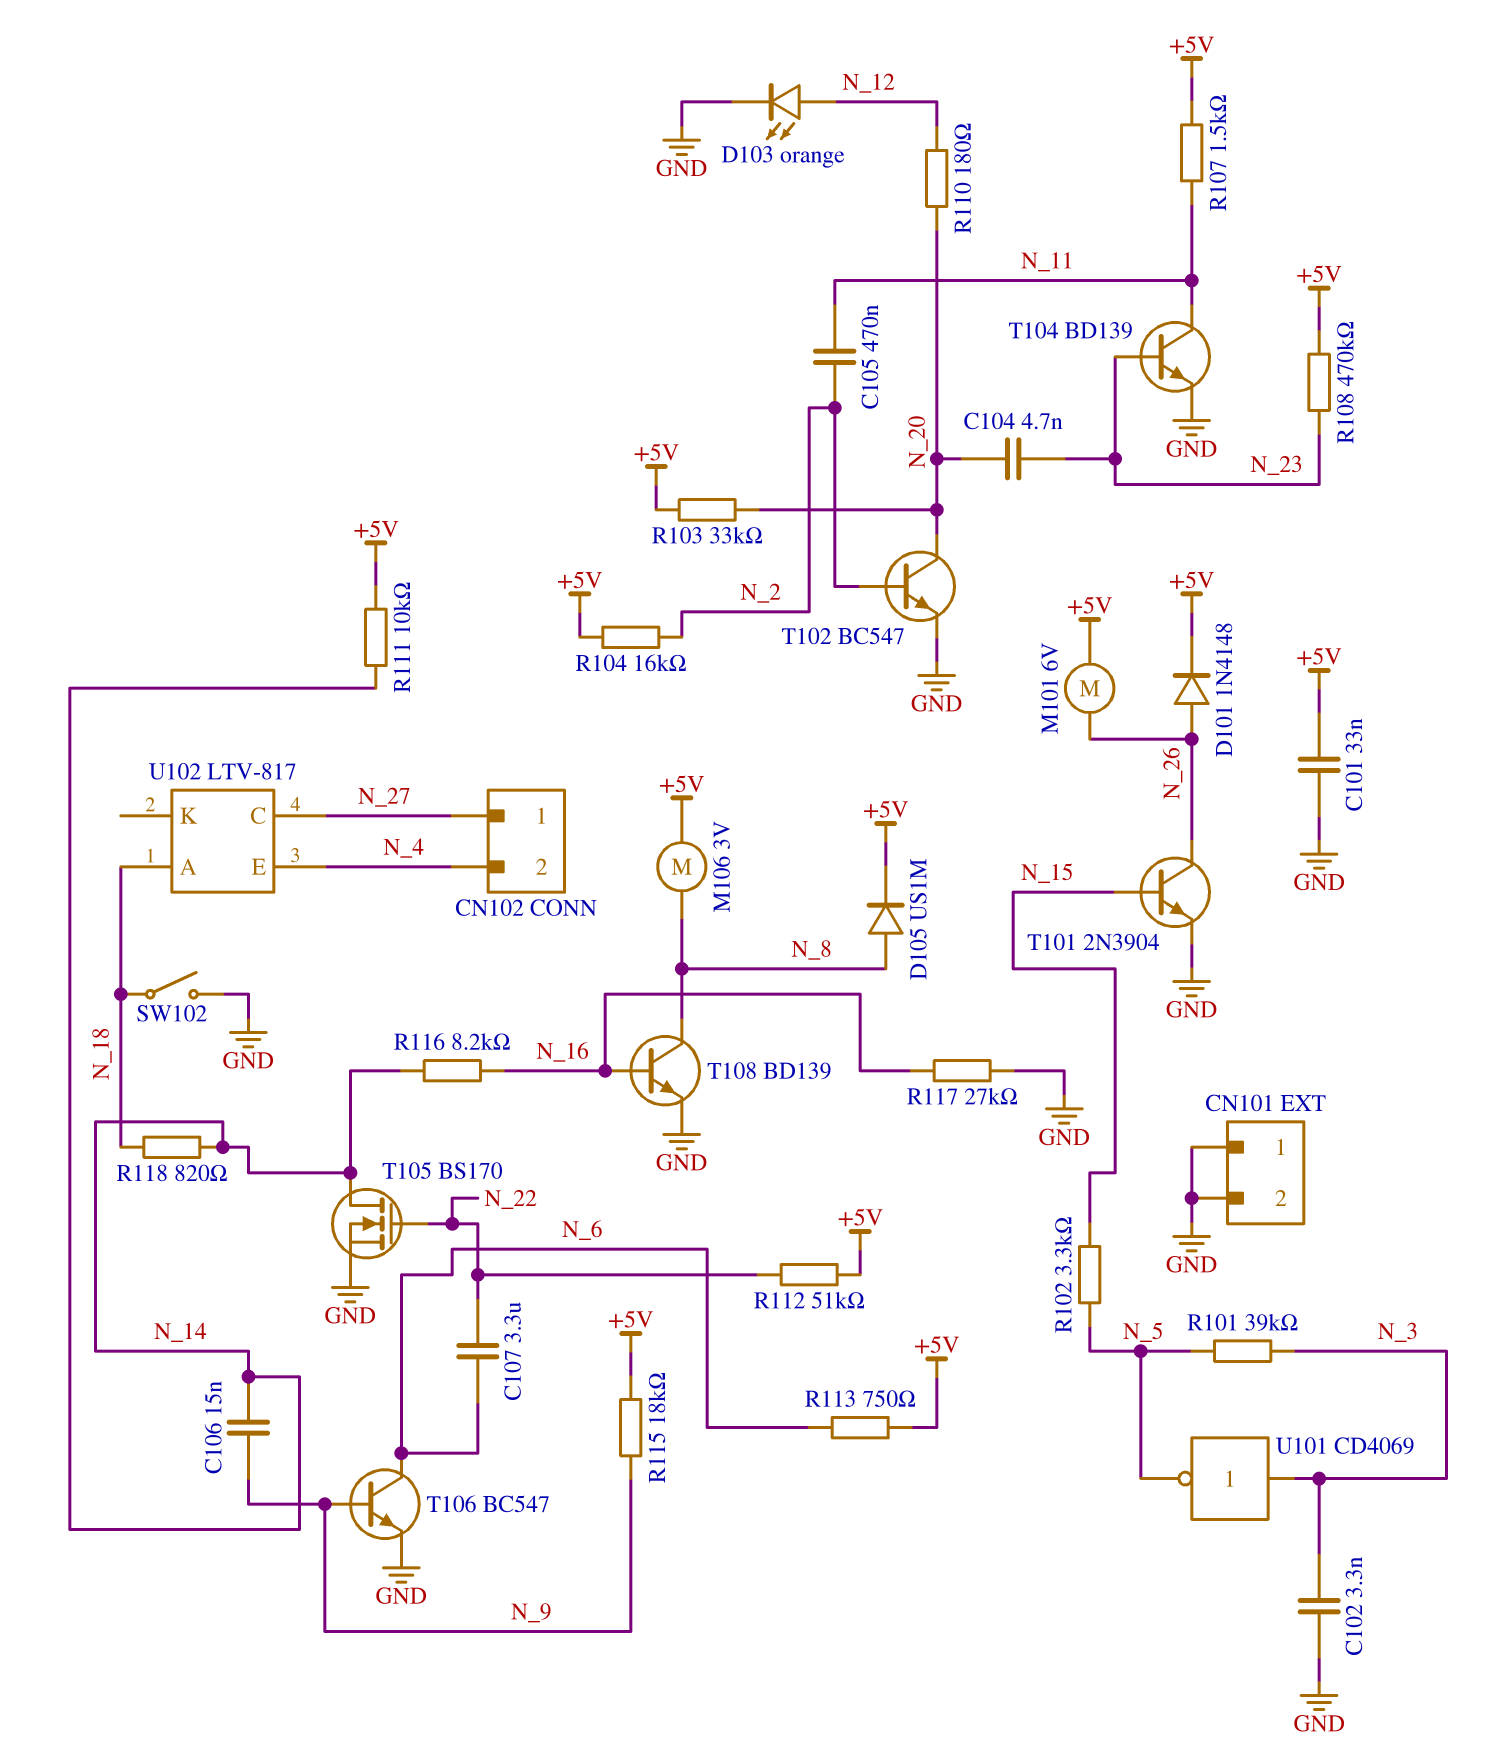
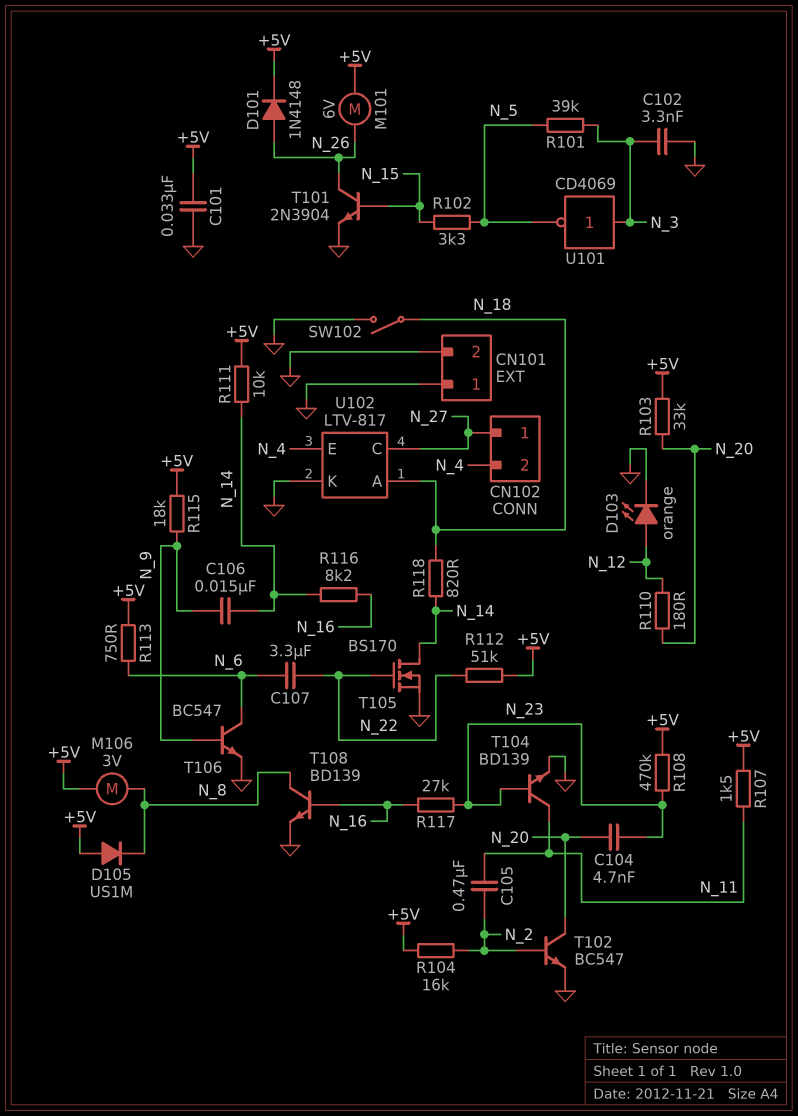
D105: diode US1M (A N_8, K +5V) -> diode US1M (A +5V, K N_8)
R117: 27k (GND, N_16) -> 27k (N_16, N_23)
U102 pin K: none -> GND

